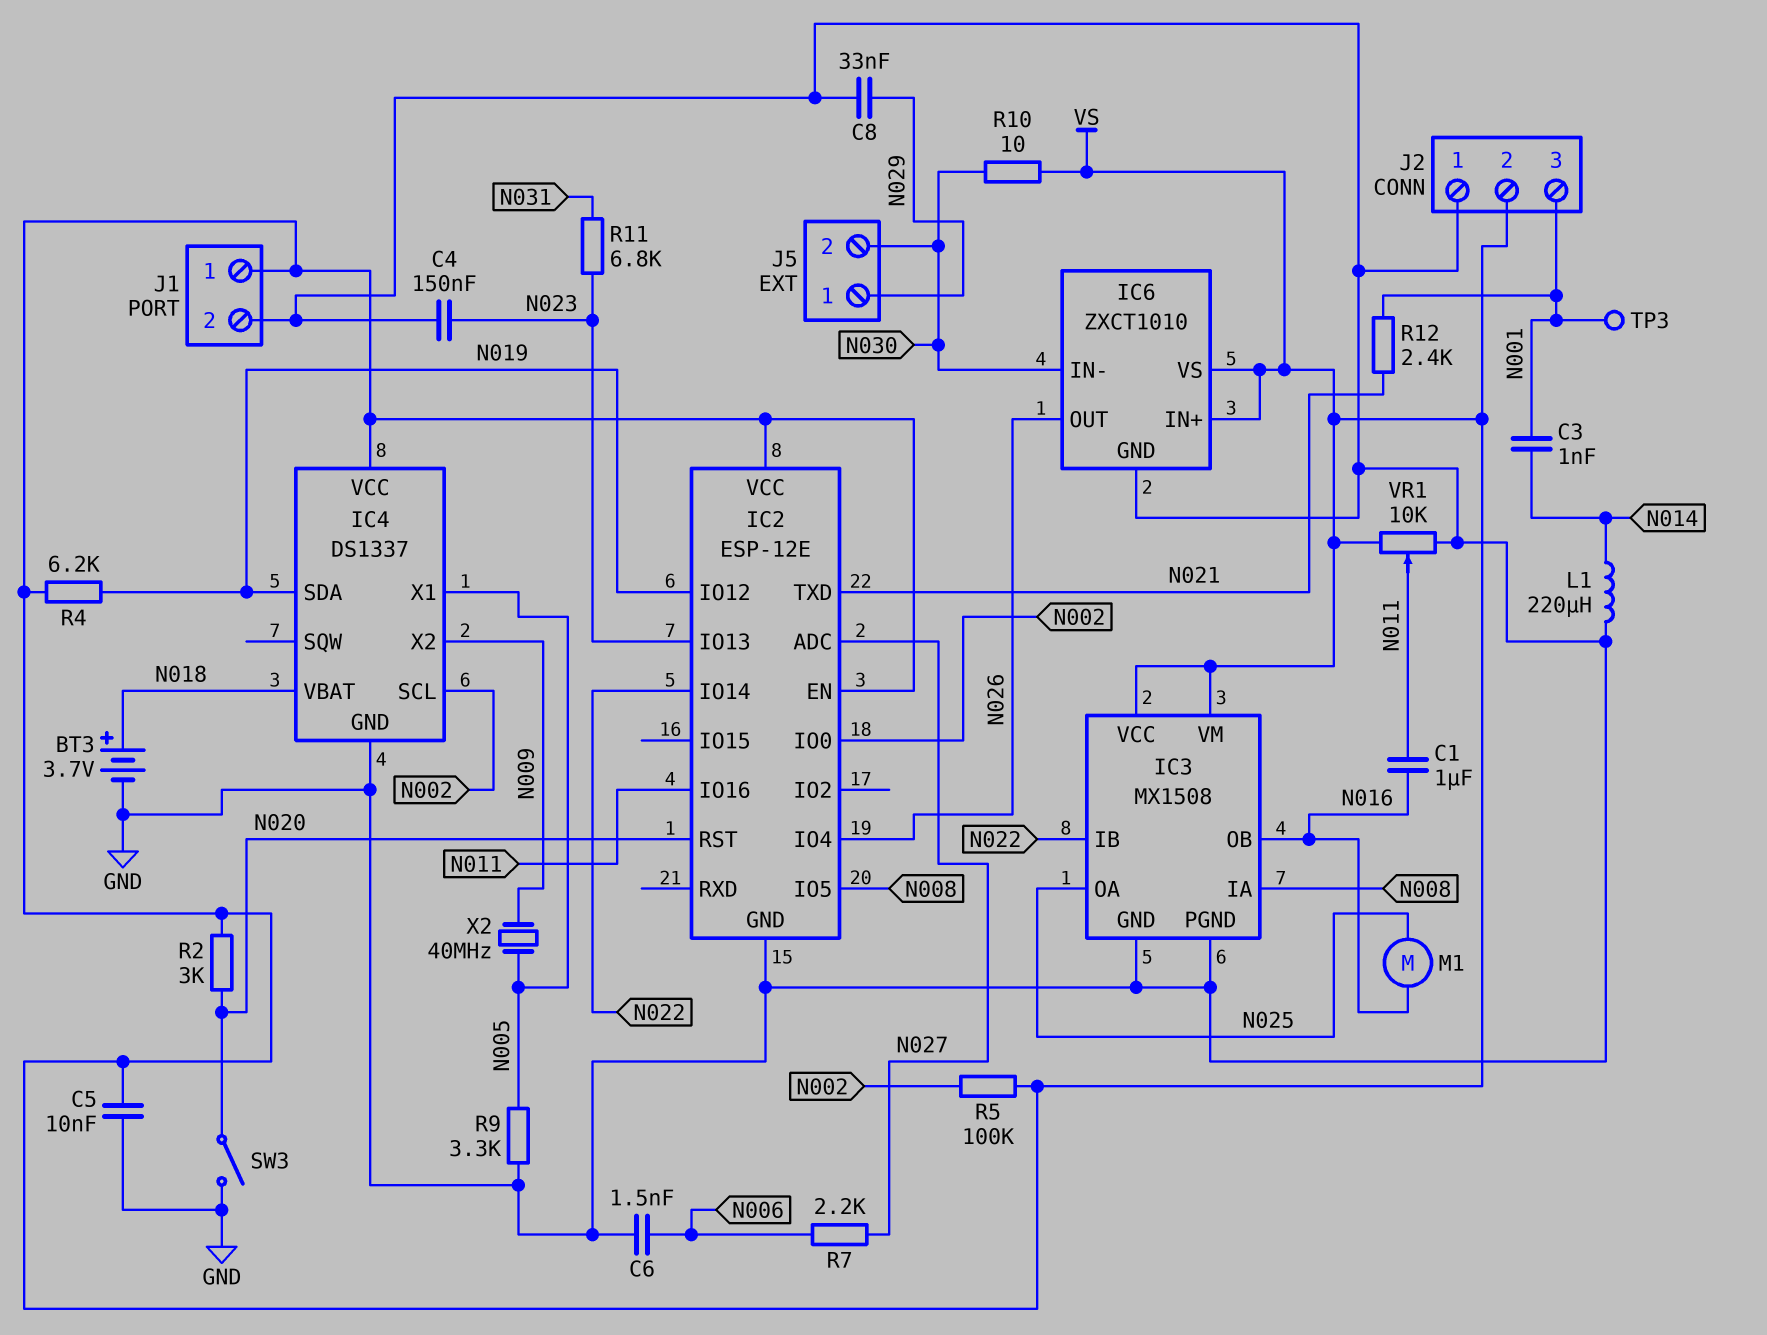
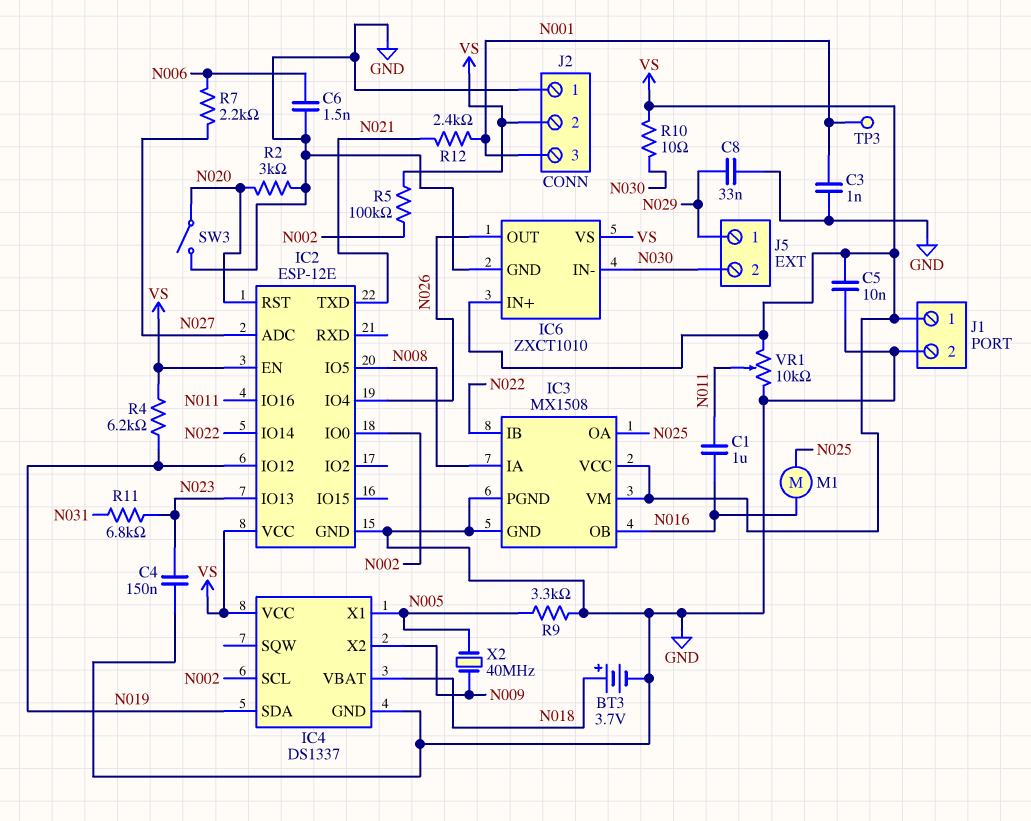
C3: 1nF (N001, N014) -> 1nF (GND, N001)
L1: 220uH (GND, N014) -> none
R2: 3k (N020, VS) -> 3k (GND, N020)

